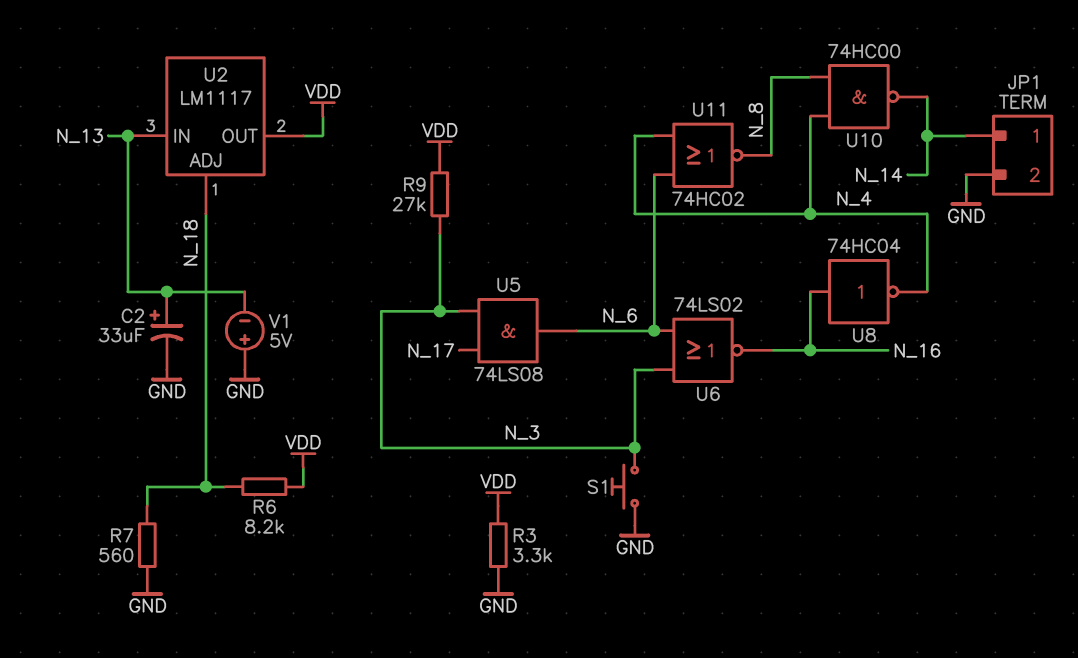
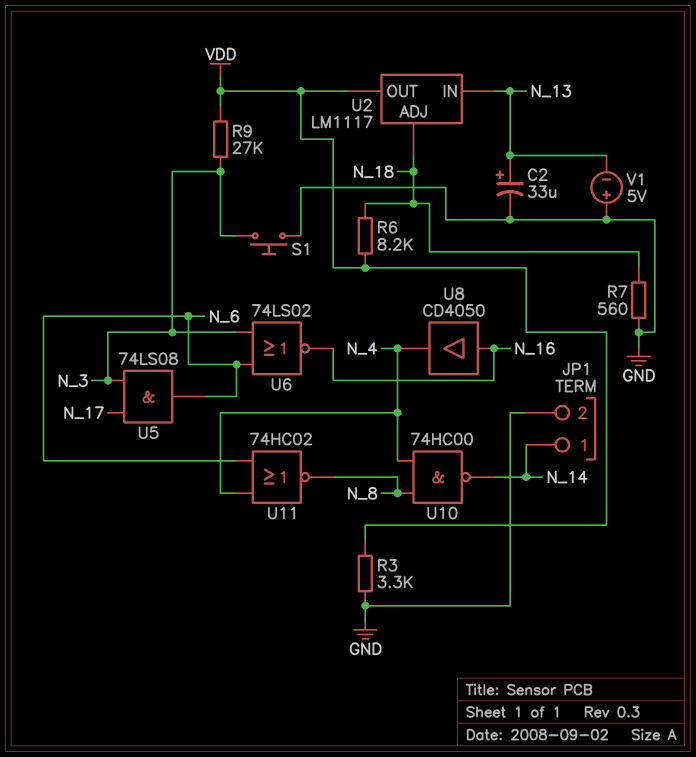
U8: NOT 74HC04 (in N_16, out N_4) -> buffer CD4050 (in N_16, out N_4)

